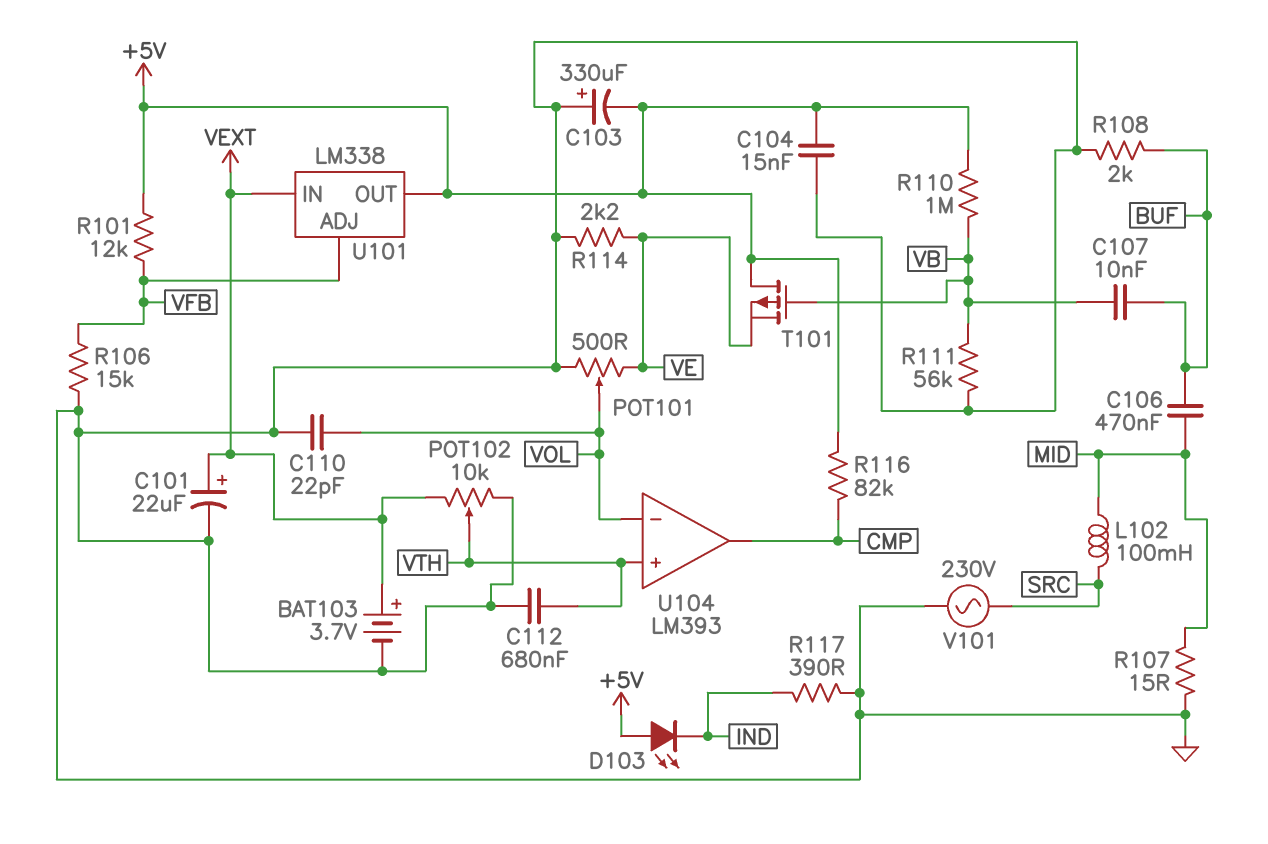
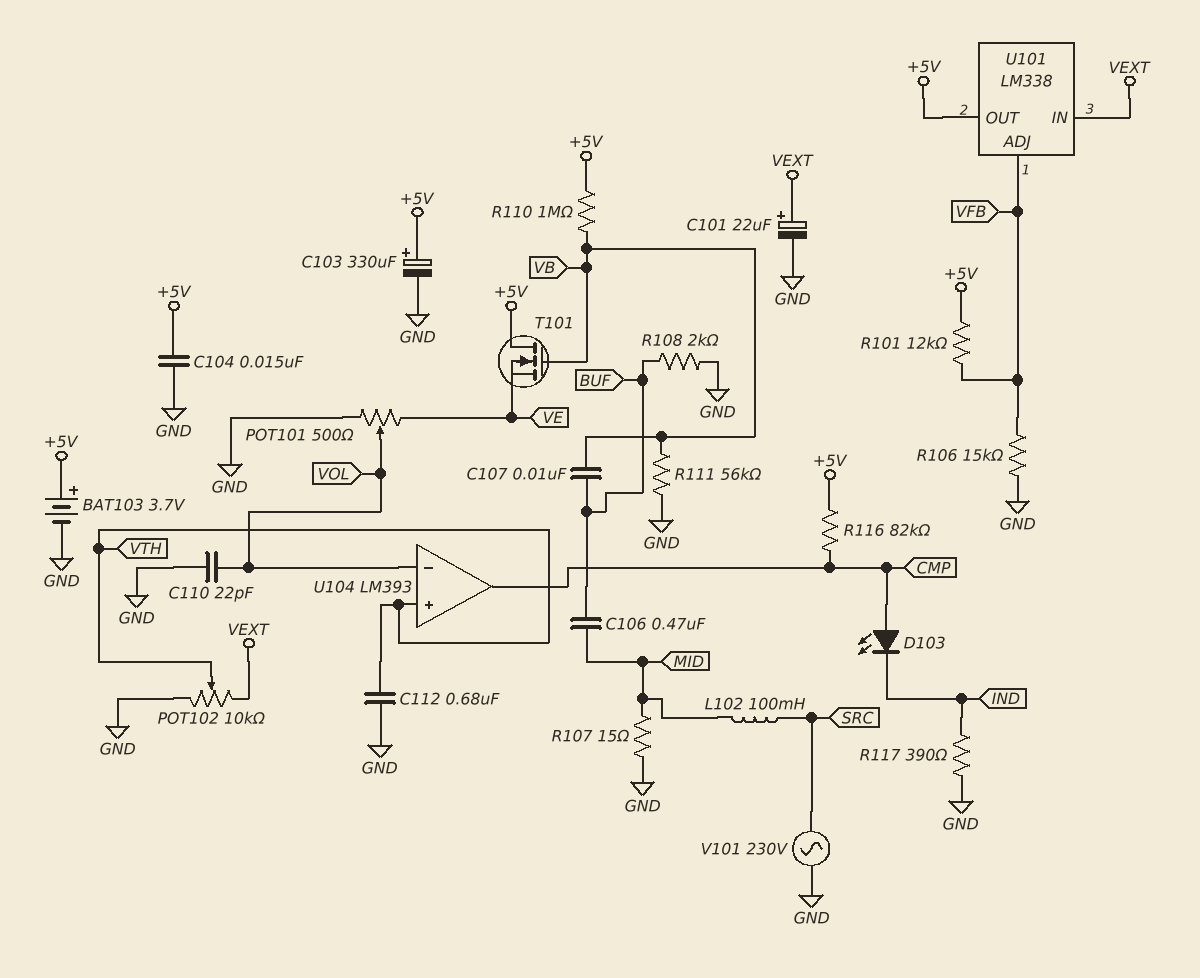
BAT103: 3.7V (plus VEXT, minus GND) -> 3.7V (plus +5V, minus GND)
C103: 330uF (plus GND, minus +5V) -> 330uF (plus +5V, minus GND)
D103: LED (A +5V, K IND) -> LED (A CMP, K IND)
R114: 2.2k (GND, VE) -> none
T101: PMOS (G VB, D +5V, S VE) -> NMOS (G VB, D +5V, S VE)

